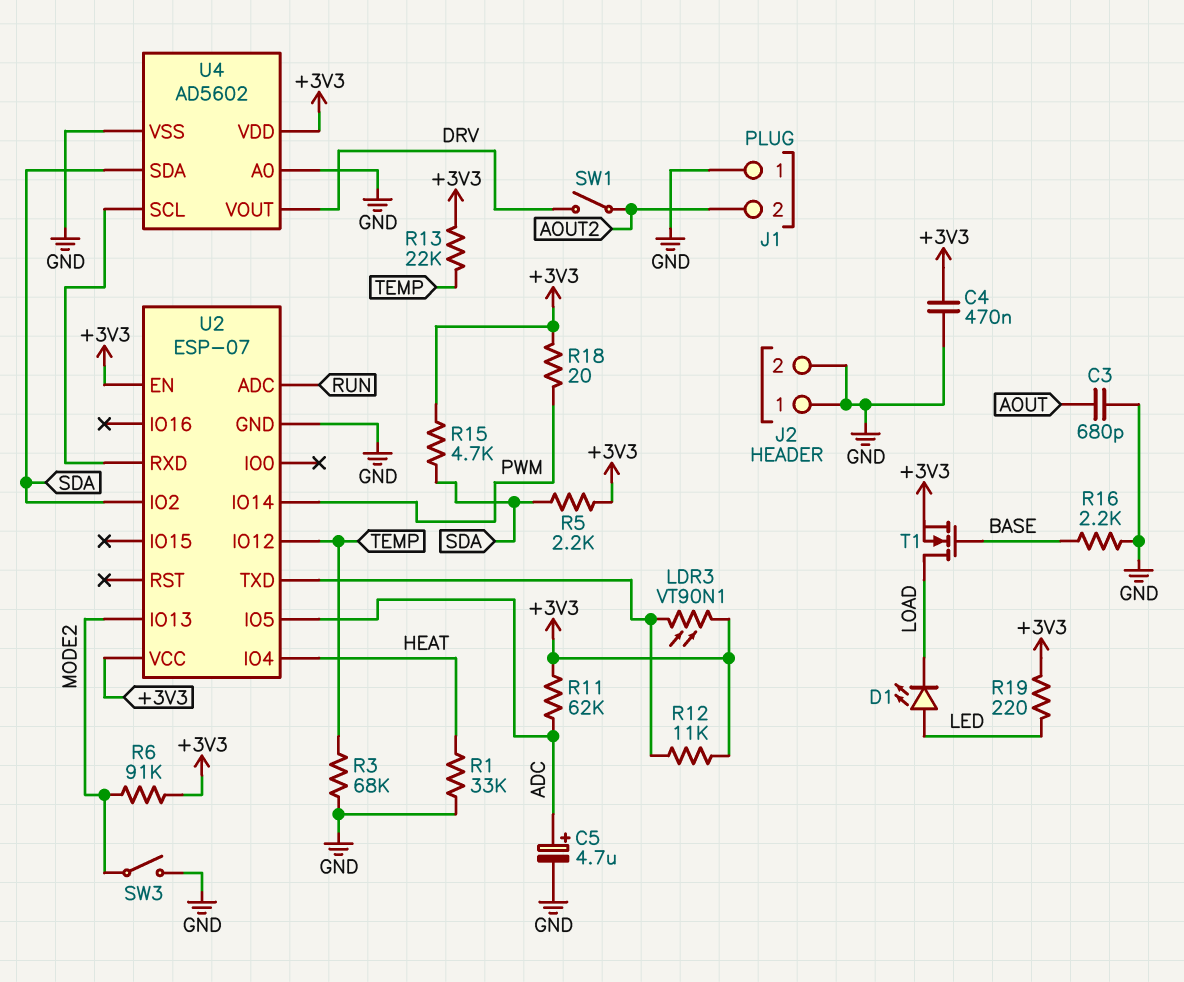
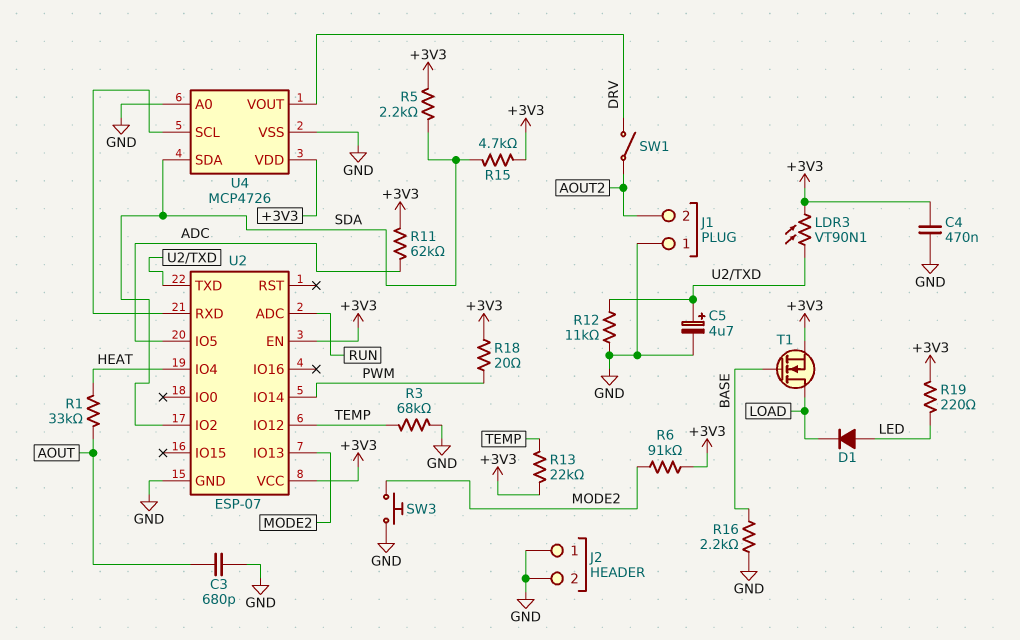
C5: 4.7uF (plus ADC, minus GND) -> 4.7uF (plus U2/TXD, minus GND)
D1: LED (A LED, K LOAD) -> diode (A LED, K LOAD)
R1: 33k (GND, HEAT) -> 33k (AOUT, HEAT)
R12: 11k (+3V3, U2/TXD) -> 11k (GND, U2/TXD)
SW3: switch (GND, MODE2) -> button (GND, MODE2)
U4: AD5602 -> MCP4726

